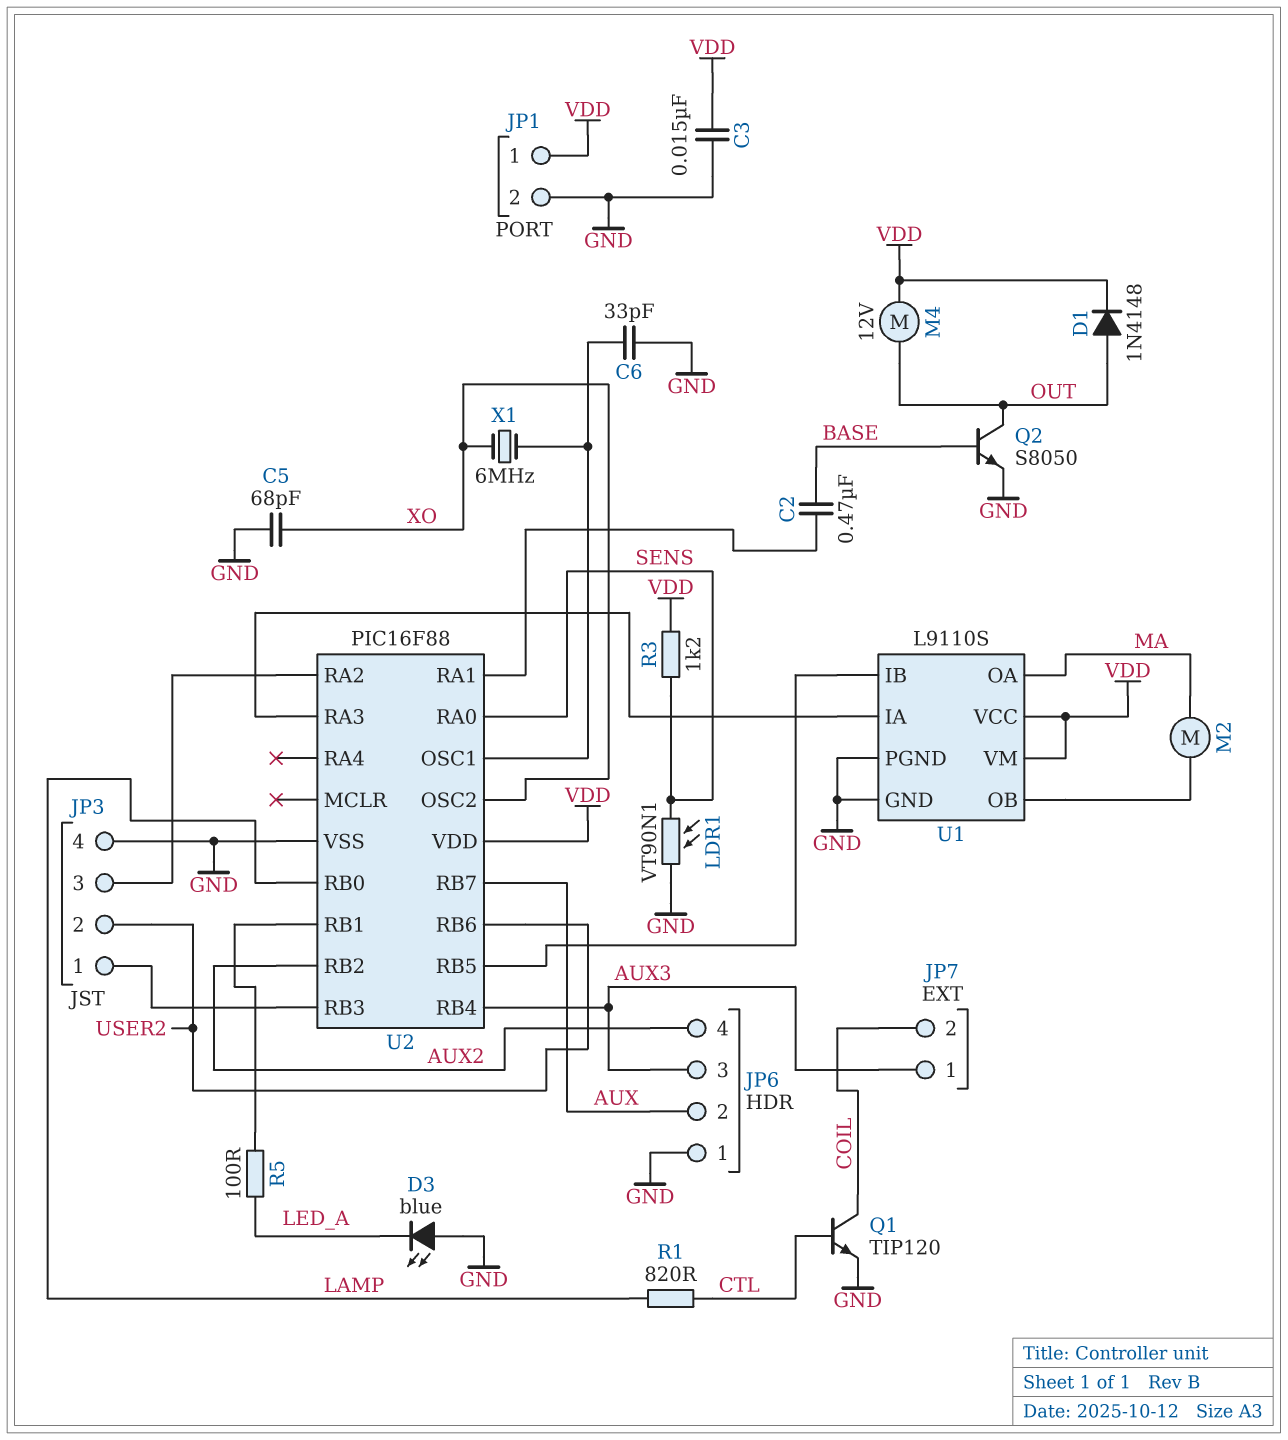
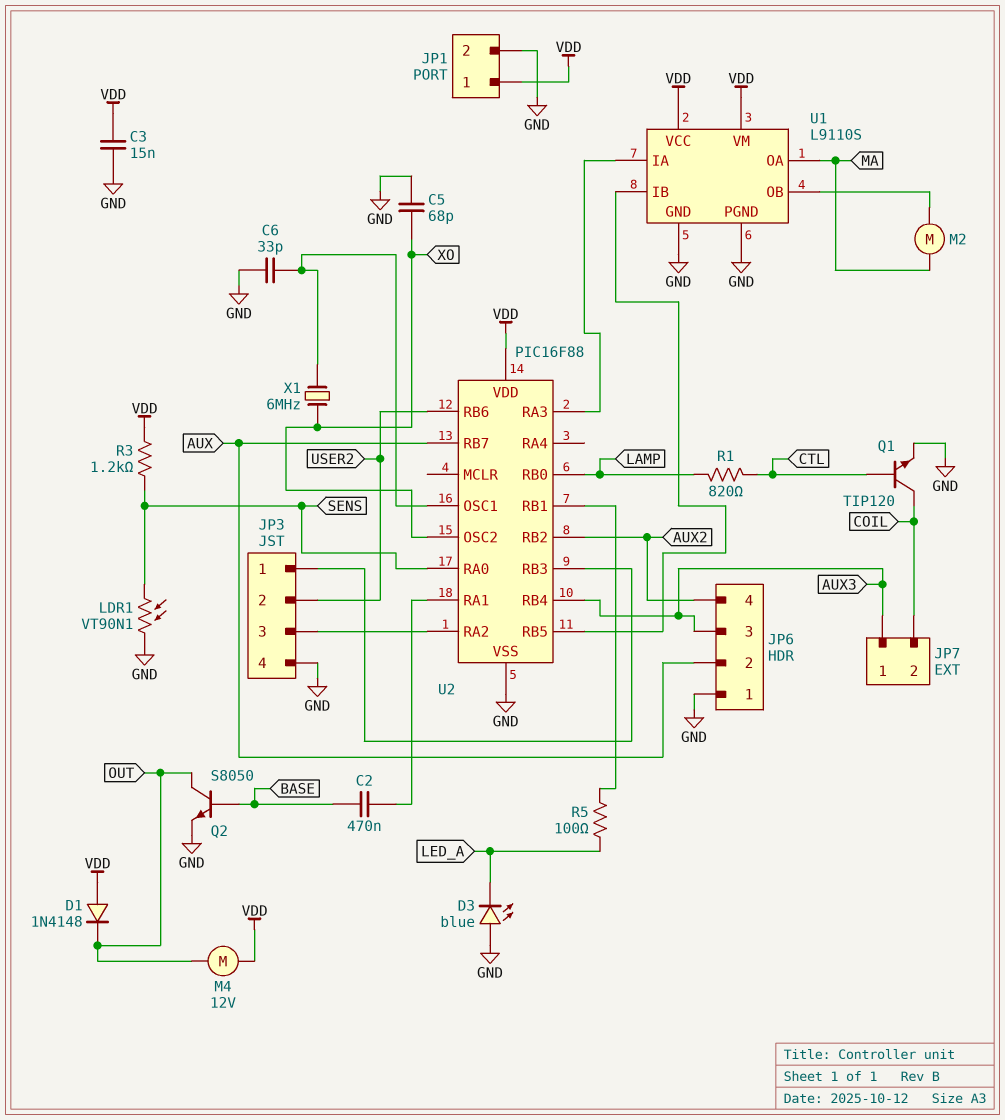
D1: diode 1N4148 (A OUT, K VDD) -> diode 1N4148 (A VDD, K OUT)

